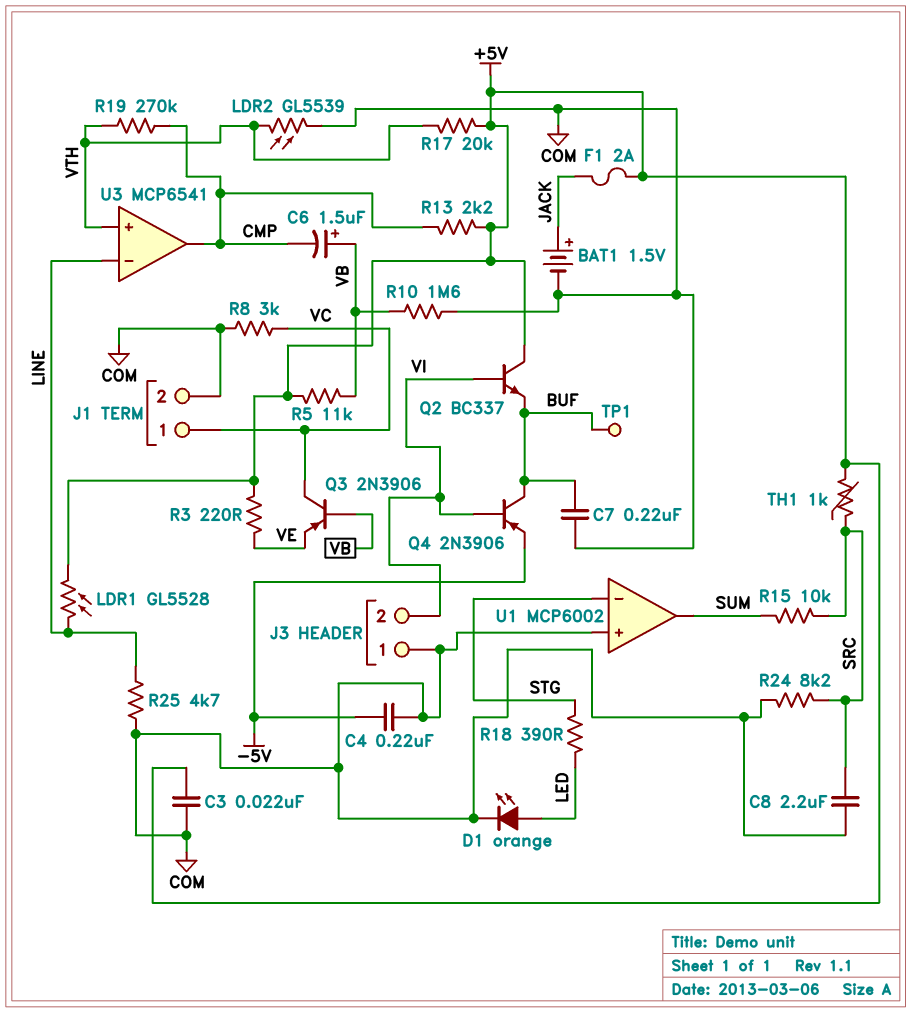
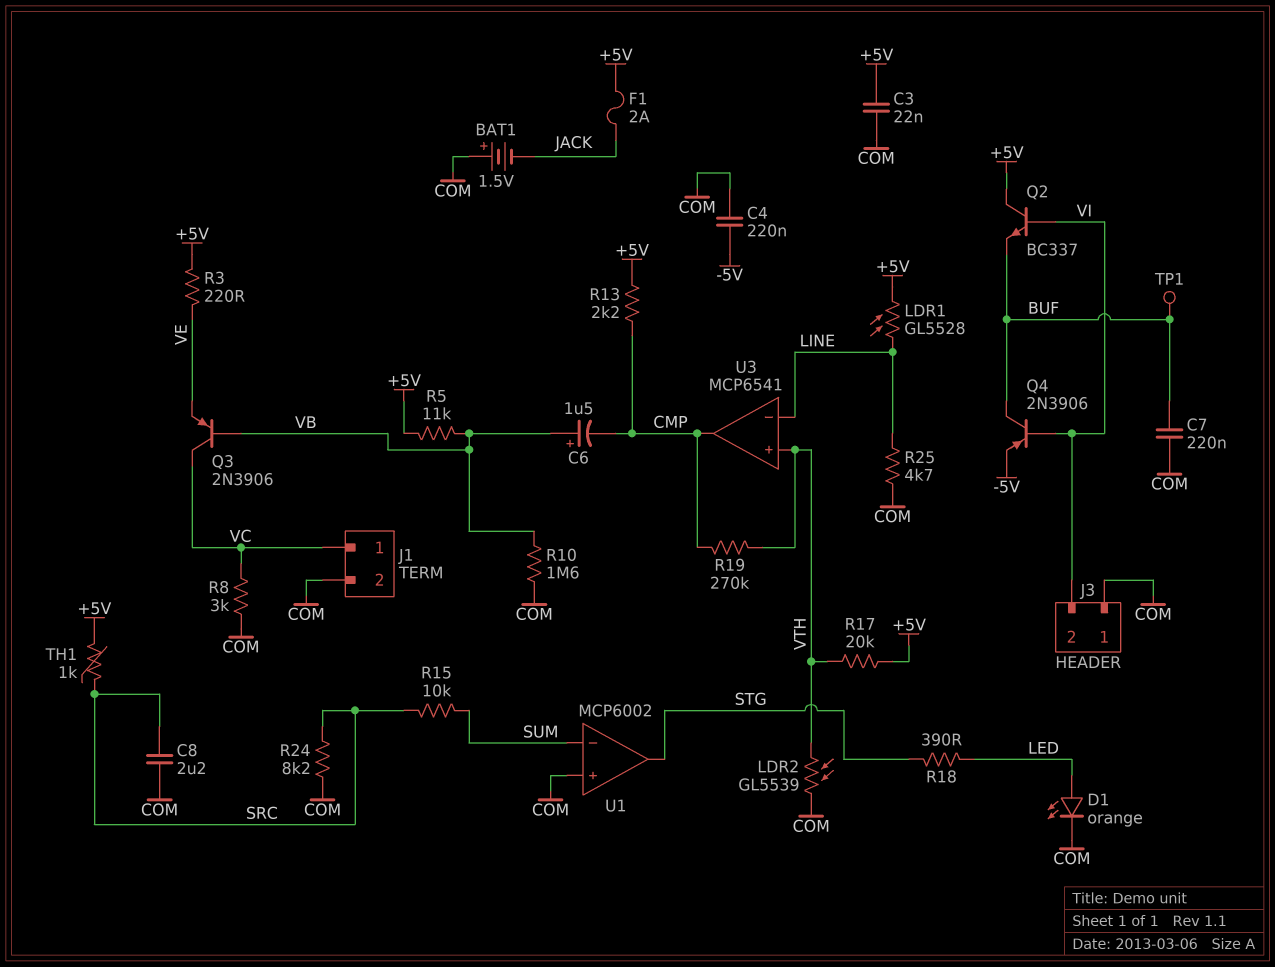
BAT1: 1.5V (plus JACK, minus COM) -> 1.5V (plus COM, minus JACK)
U1 pin in-: STG -> SUM
U1 pin out: SUM -> STG

